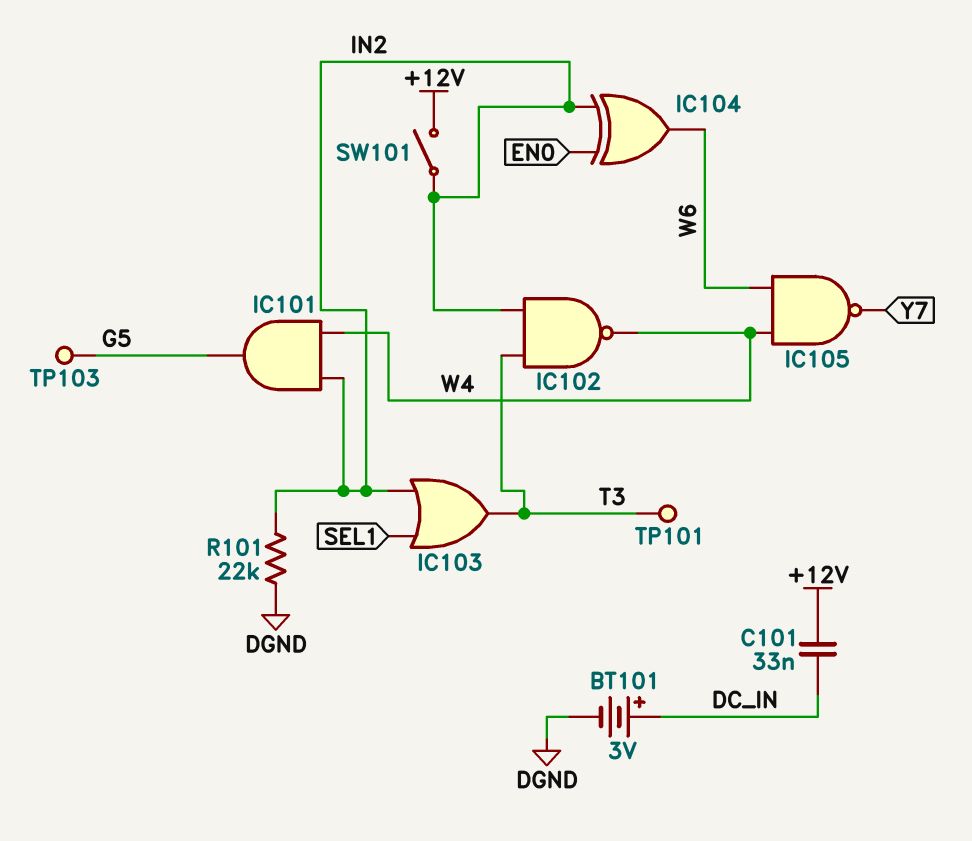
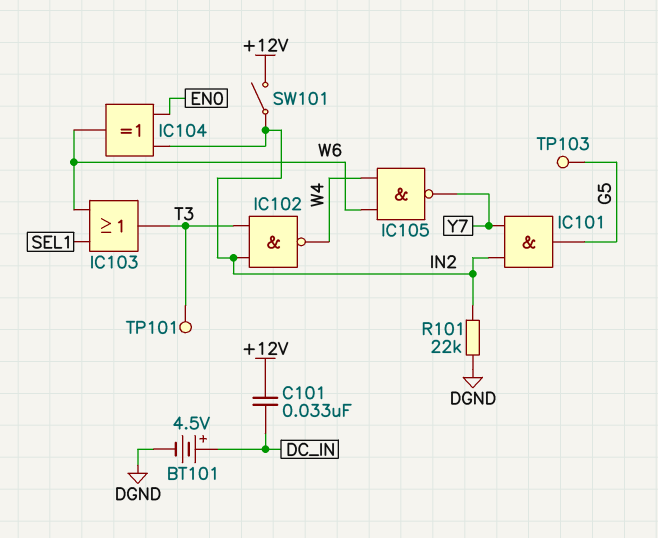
BT101: 3V (plus DC_IN, minus DGND) -> 4.5V (plus DC_IN, minus DGND)
IC101: AND (in IN2, in W4, out G5) -> AND (in IN2, in Y7, out G5)
IC103: OR (in IN2, in SEL1, out T3) -> OR (in SEL1, in W6, out T3)

